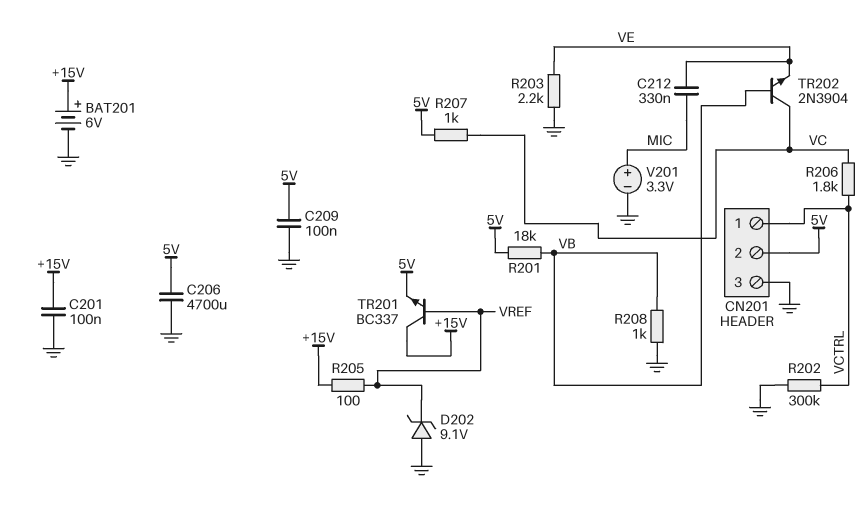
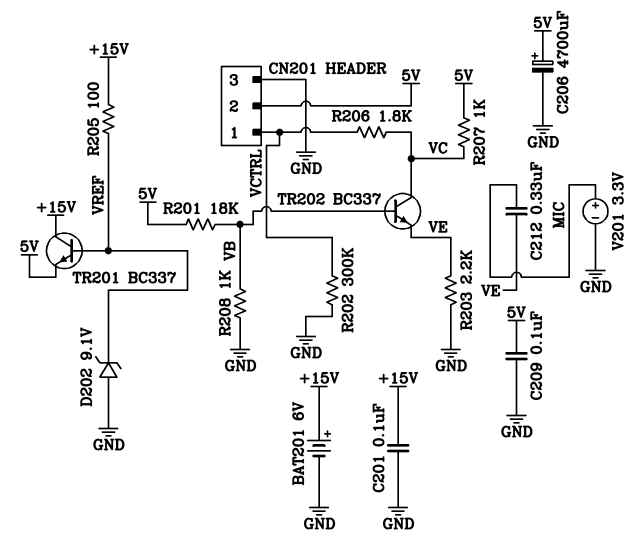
C206: 4700uF (5V, GND) -> 4700uF (plus 5V, minus GND)
TR202: NPN 2N3904 (B VB, C VC, E VE) -> NPN BC337 (B VB, C VC, E VE)

